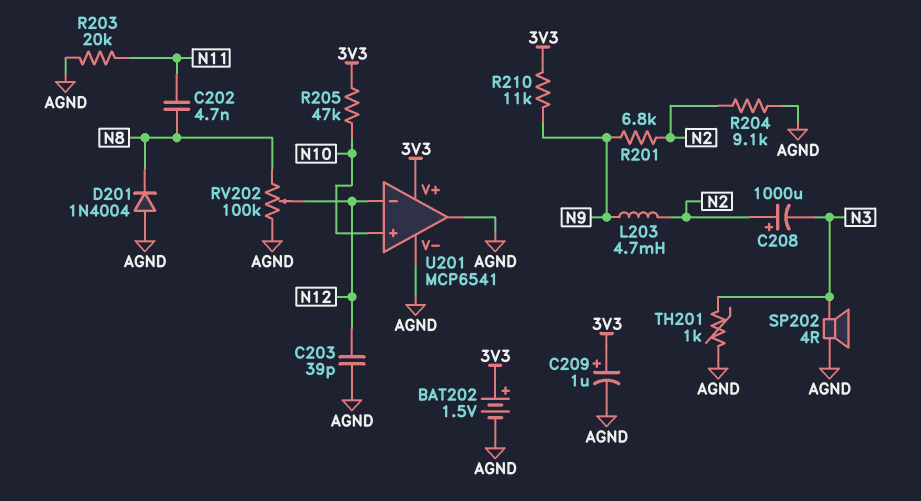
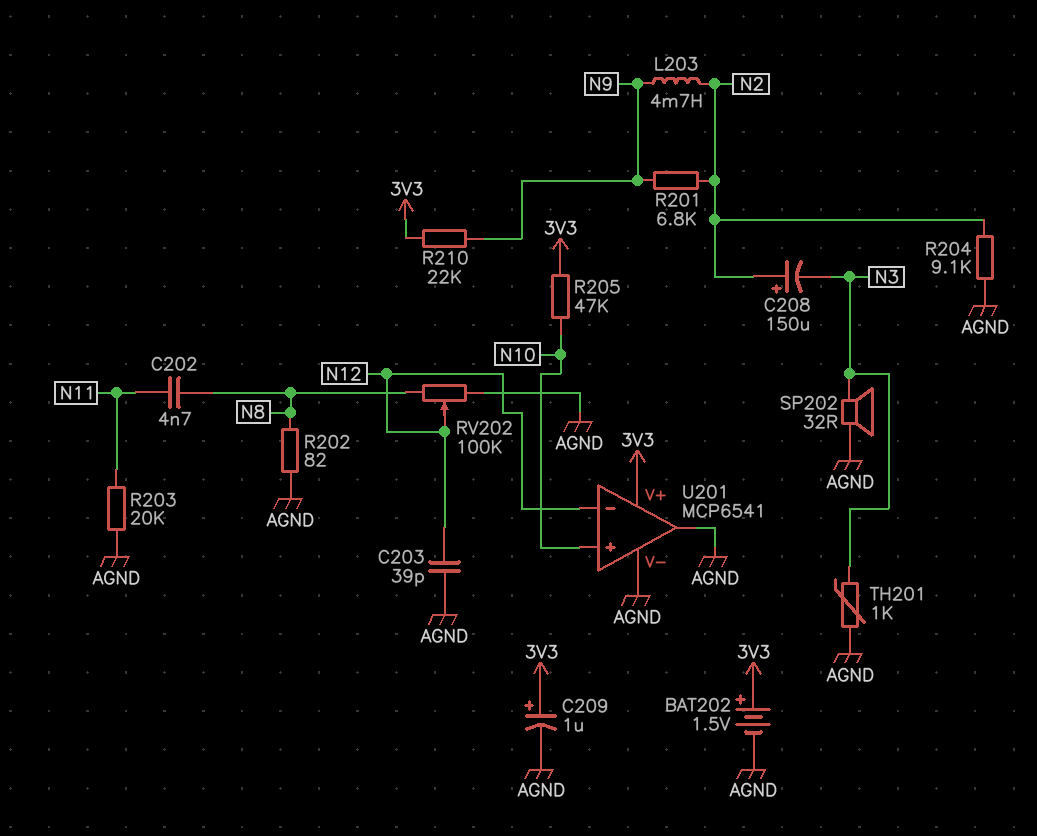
C208: 1000uF (plus N2, minus N3) -> 150uF (plus N2, minus N3)
D201: diode 1N4004 (A AGND, K N8) -> none
R202: none -> 82 (AGND, N8)
R210: 11k (3V3, N9) -> 22k (3V3, N9)
SP202: speaker 4R (AGND, N3) -> speaker 32R (AGND, N3)

